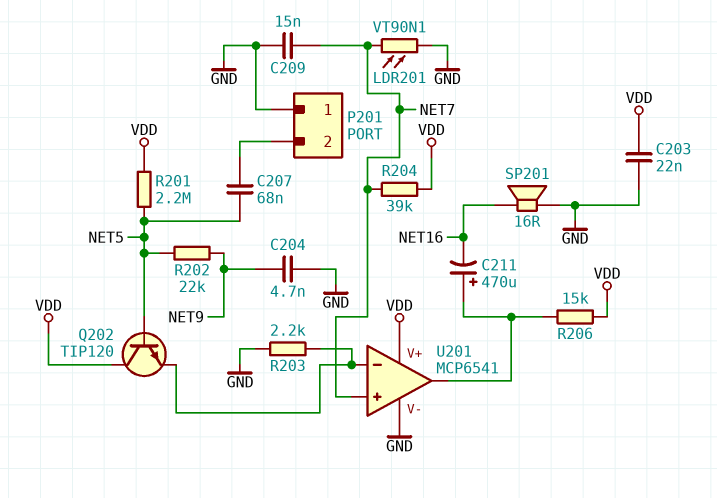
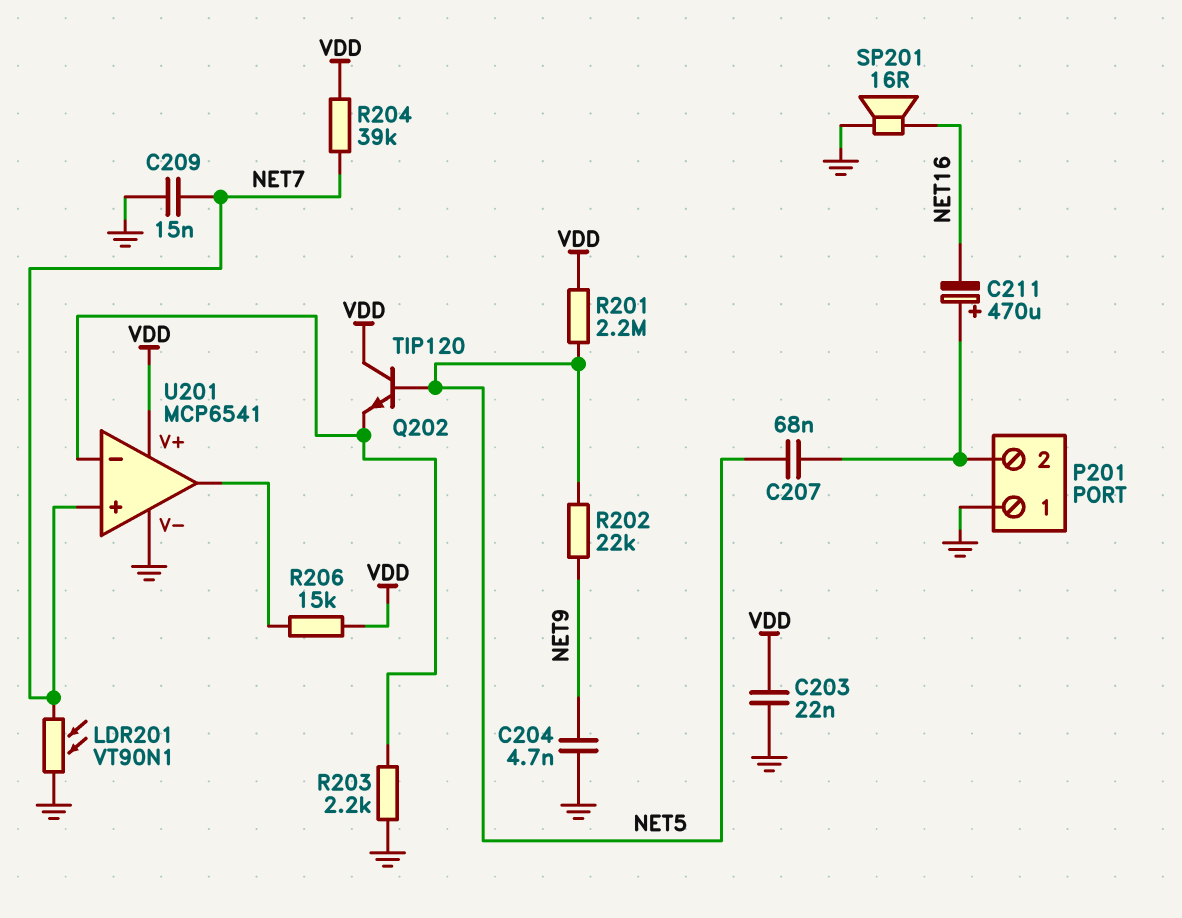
C211: 470uF (plus U201/out, minus NET16) -> 470uF (plus P201/2, minus NET16)

